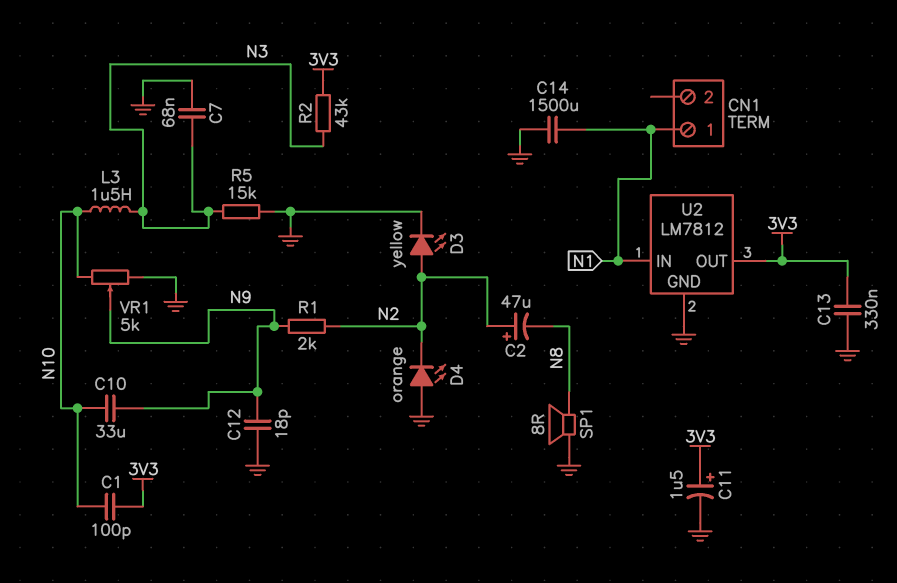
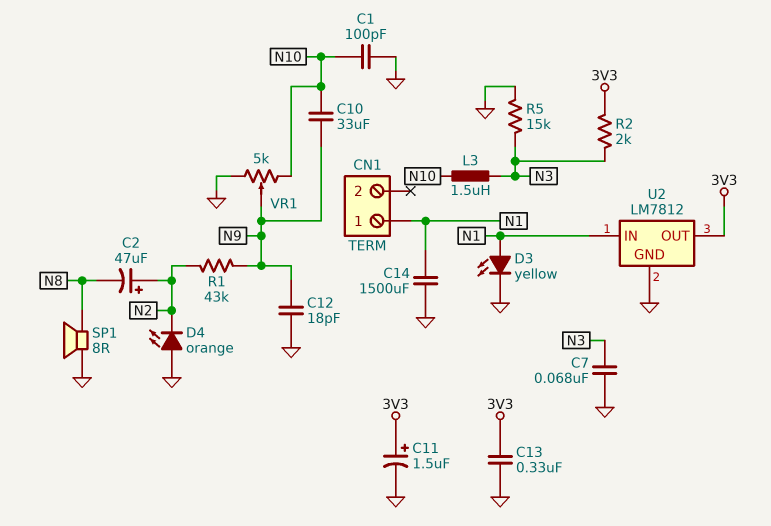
C1: 100pF (3V3, N10) -> 100pF (GND, N10)
D3: LED yellow (A N2, K GND) -> LED yellow (A N1, K GND)
R1: 2k (N2, N9) -> 43k (N2, N9)
R2: 43k (3V3, N3) -> 2k (3V3, N3)

